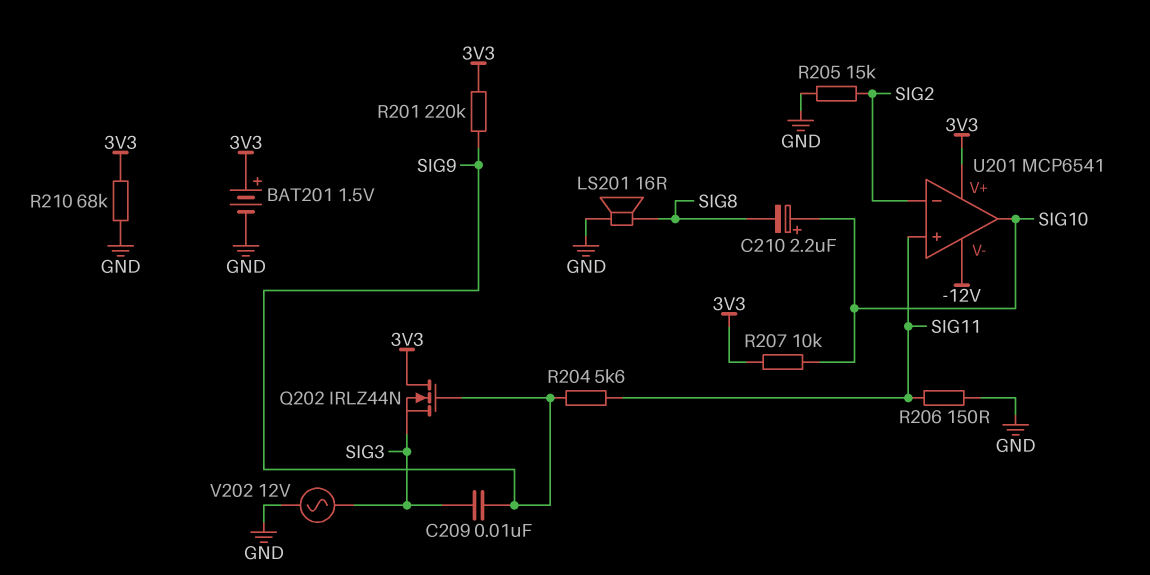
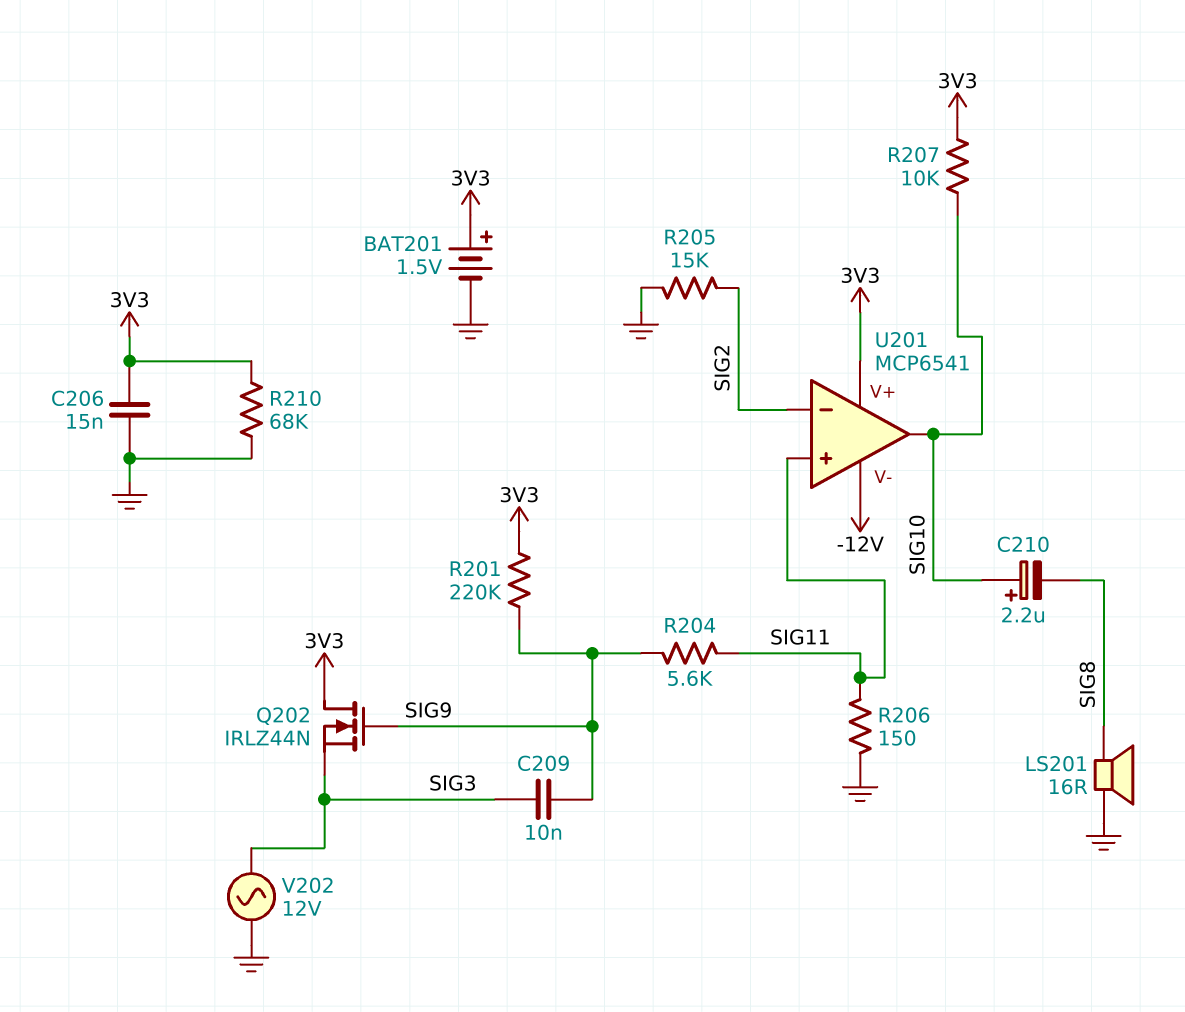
C206: none -> 15nF (3V3, GND)

